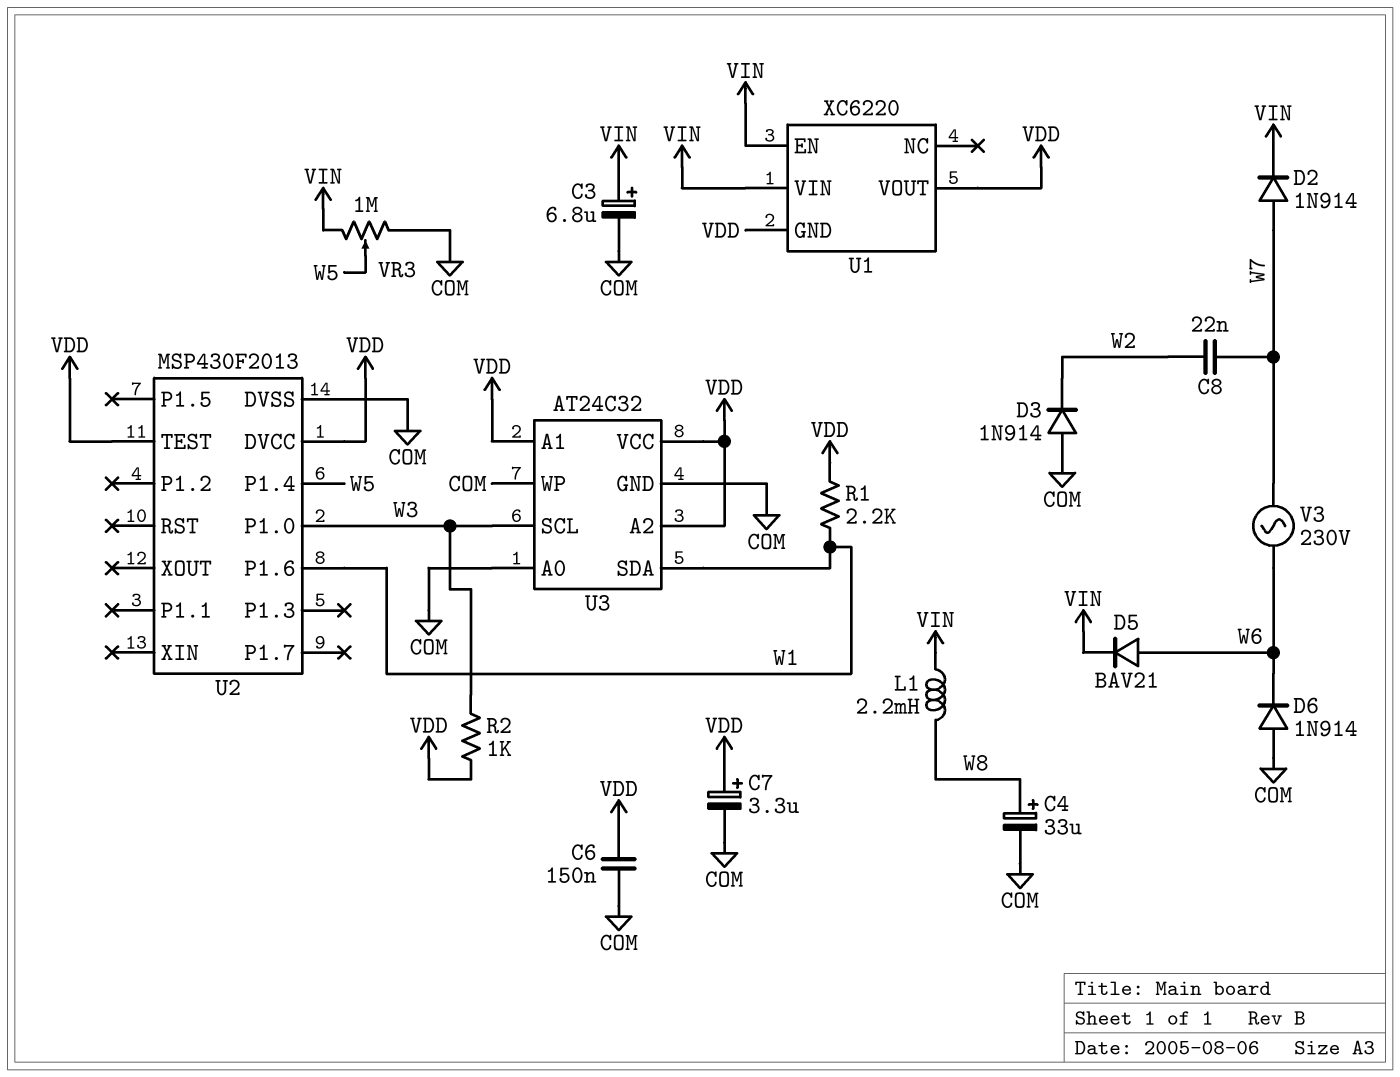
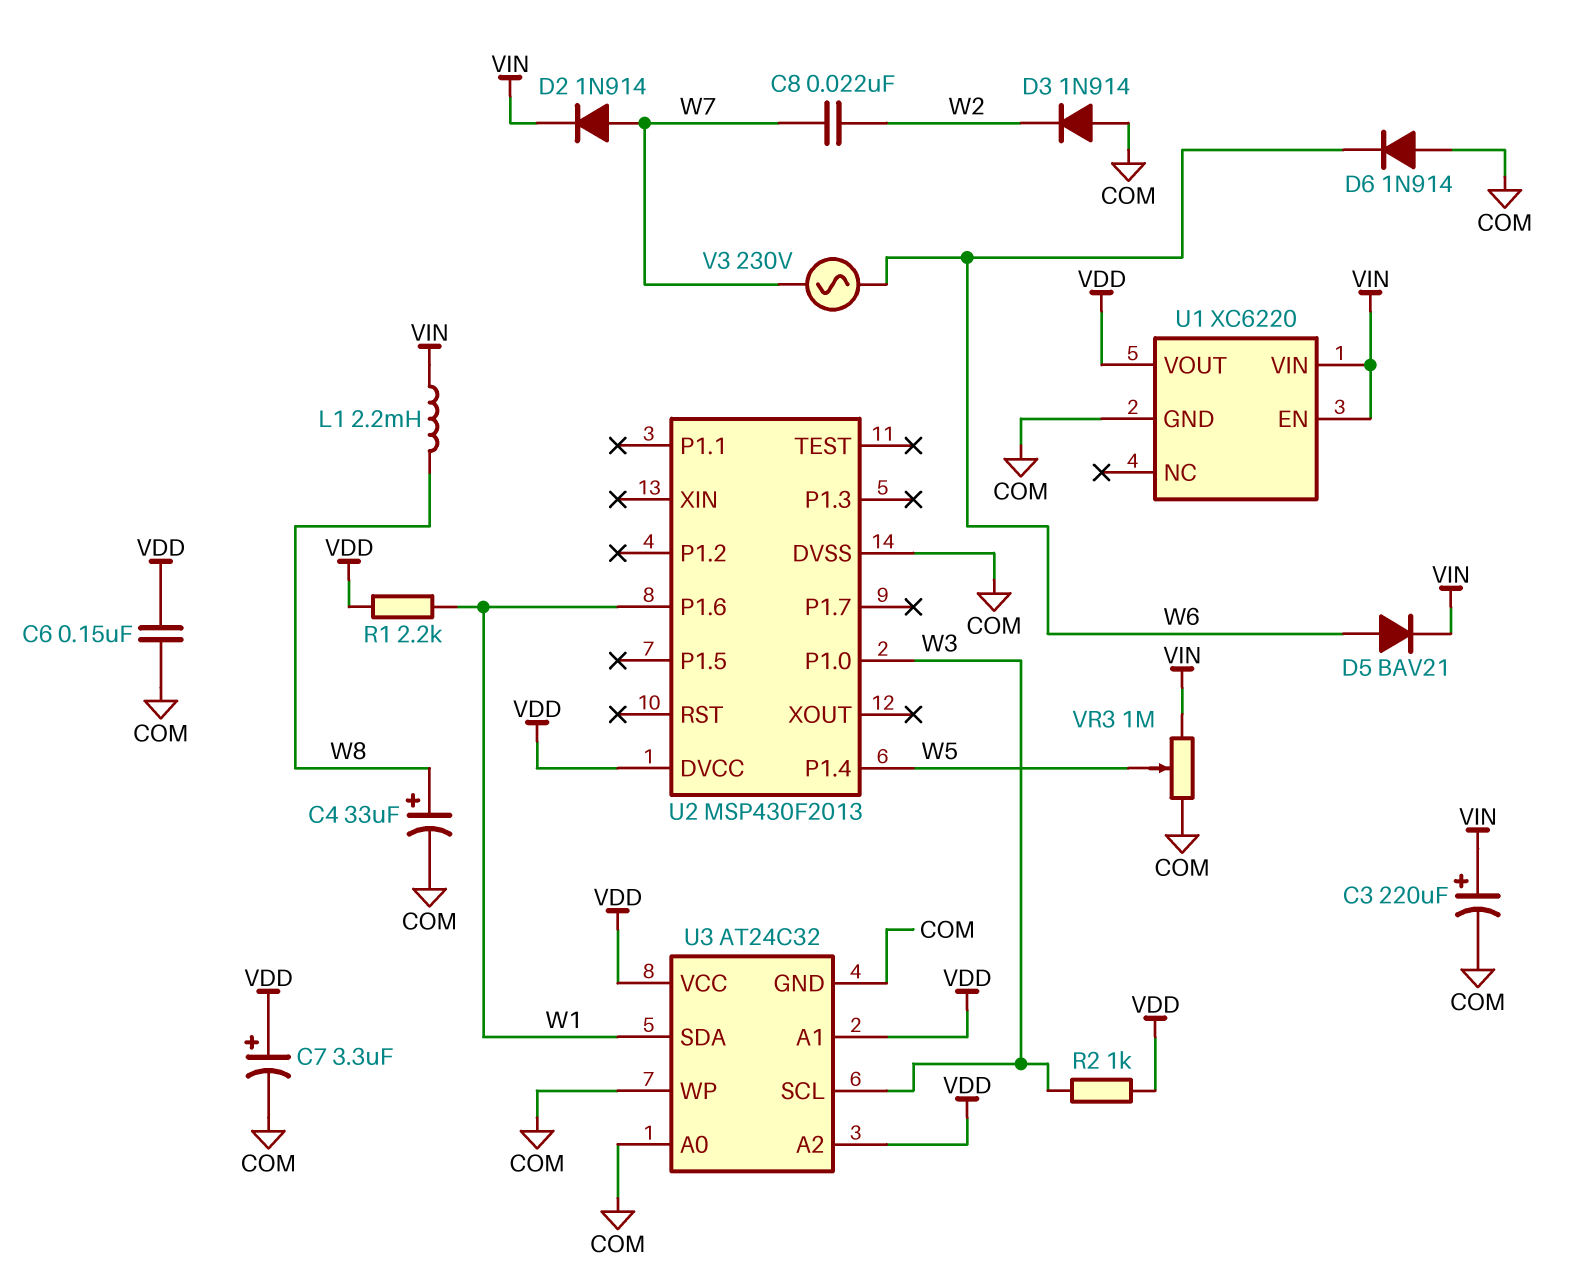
C3: 6.8uF (plus VIN, minus COM) -> 220uF (plus VIN, minus COM)
U1 pin GND: VDD -> COM
U2 pin TEST: VDD -> none

